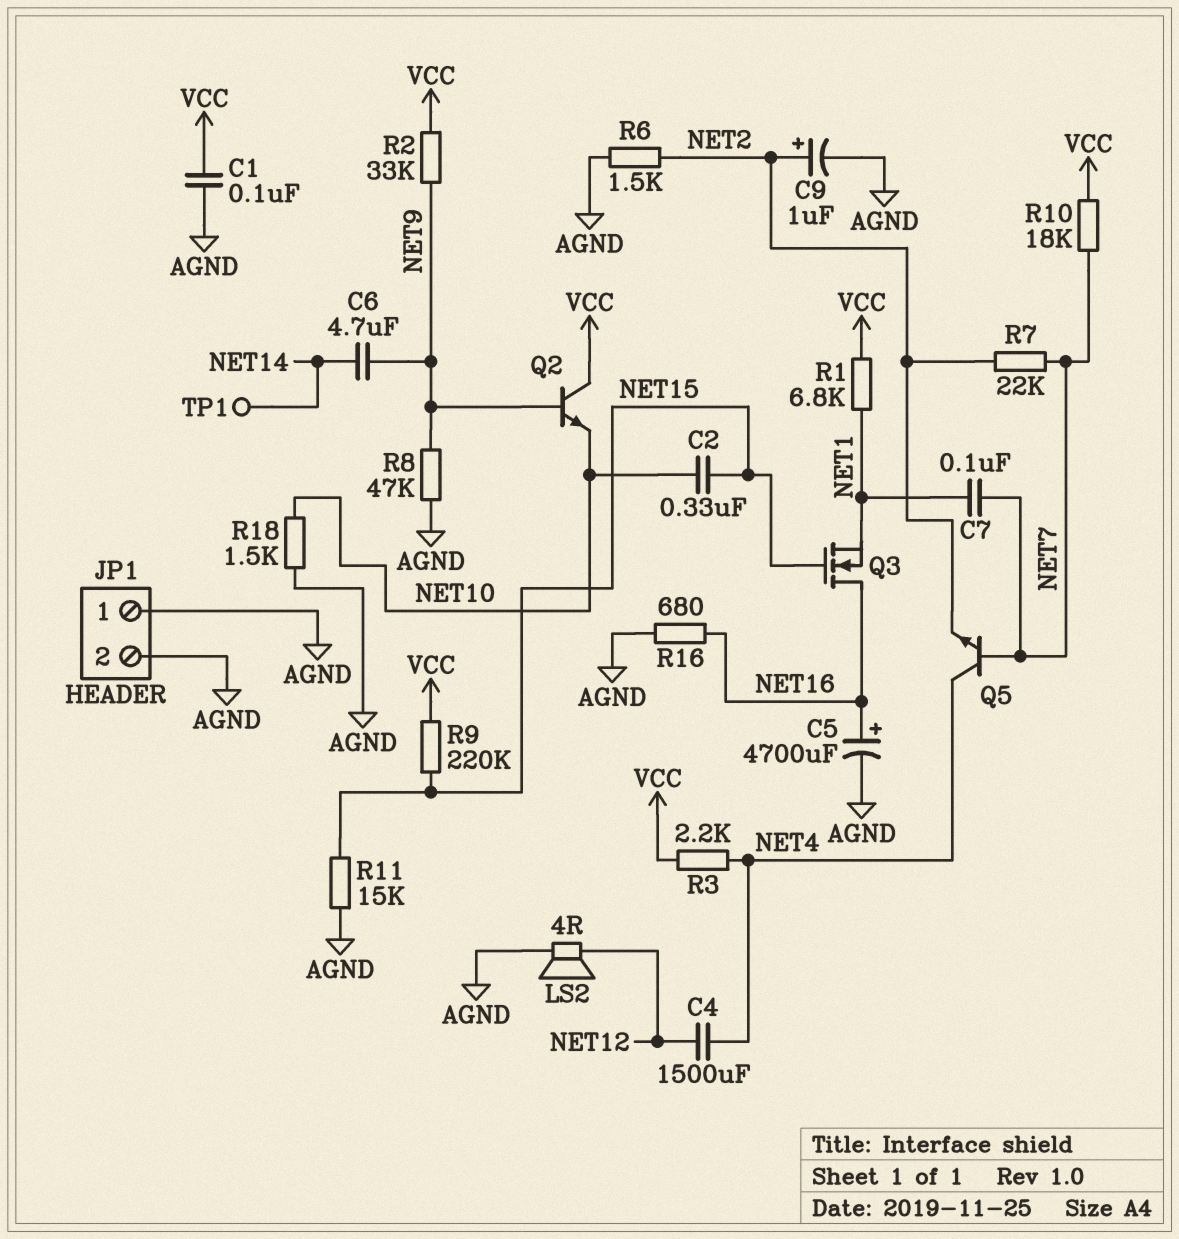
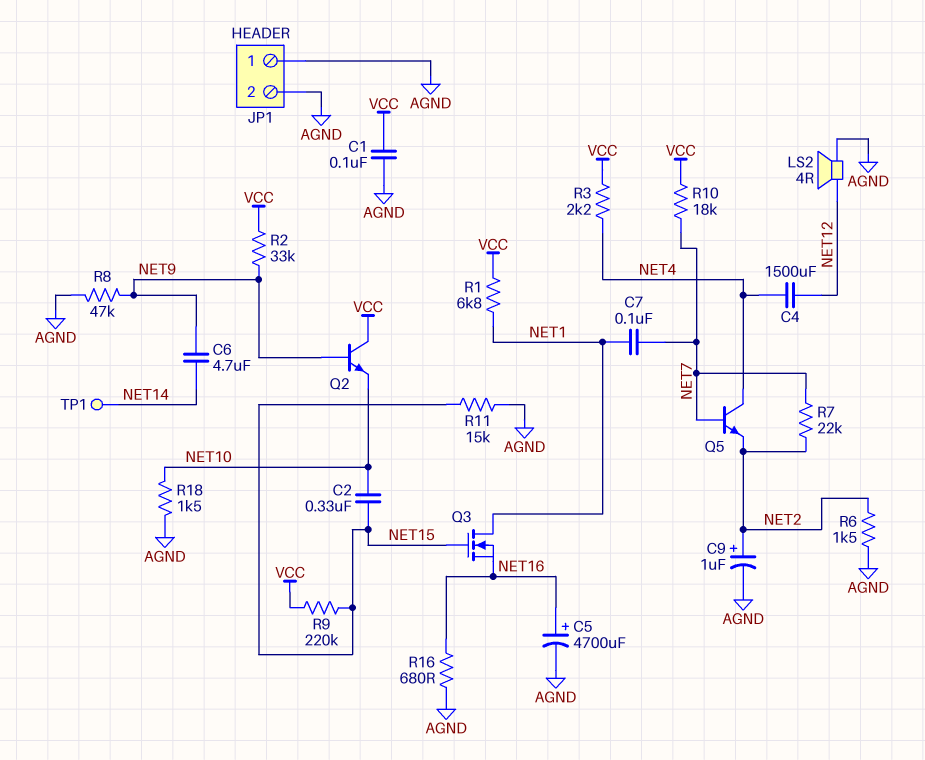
Q3: NMOS (G NET15, D NET16, S NET1) -> NMOS (G NET15, D NET1, S NET16)

